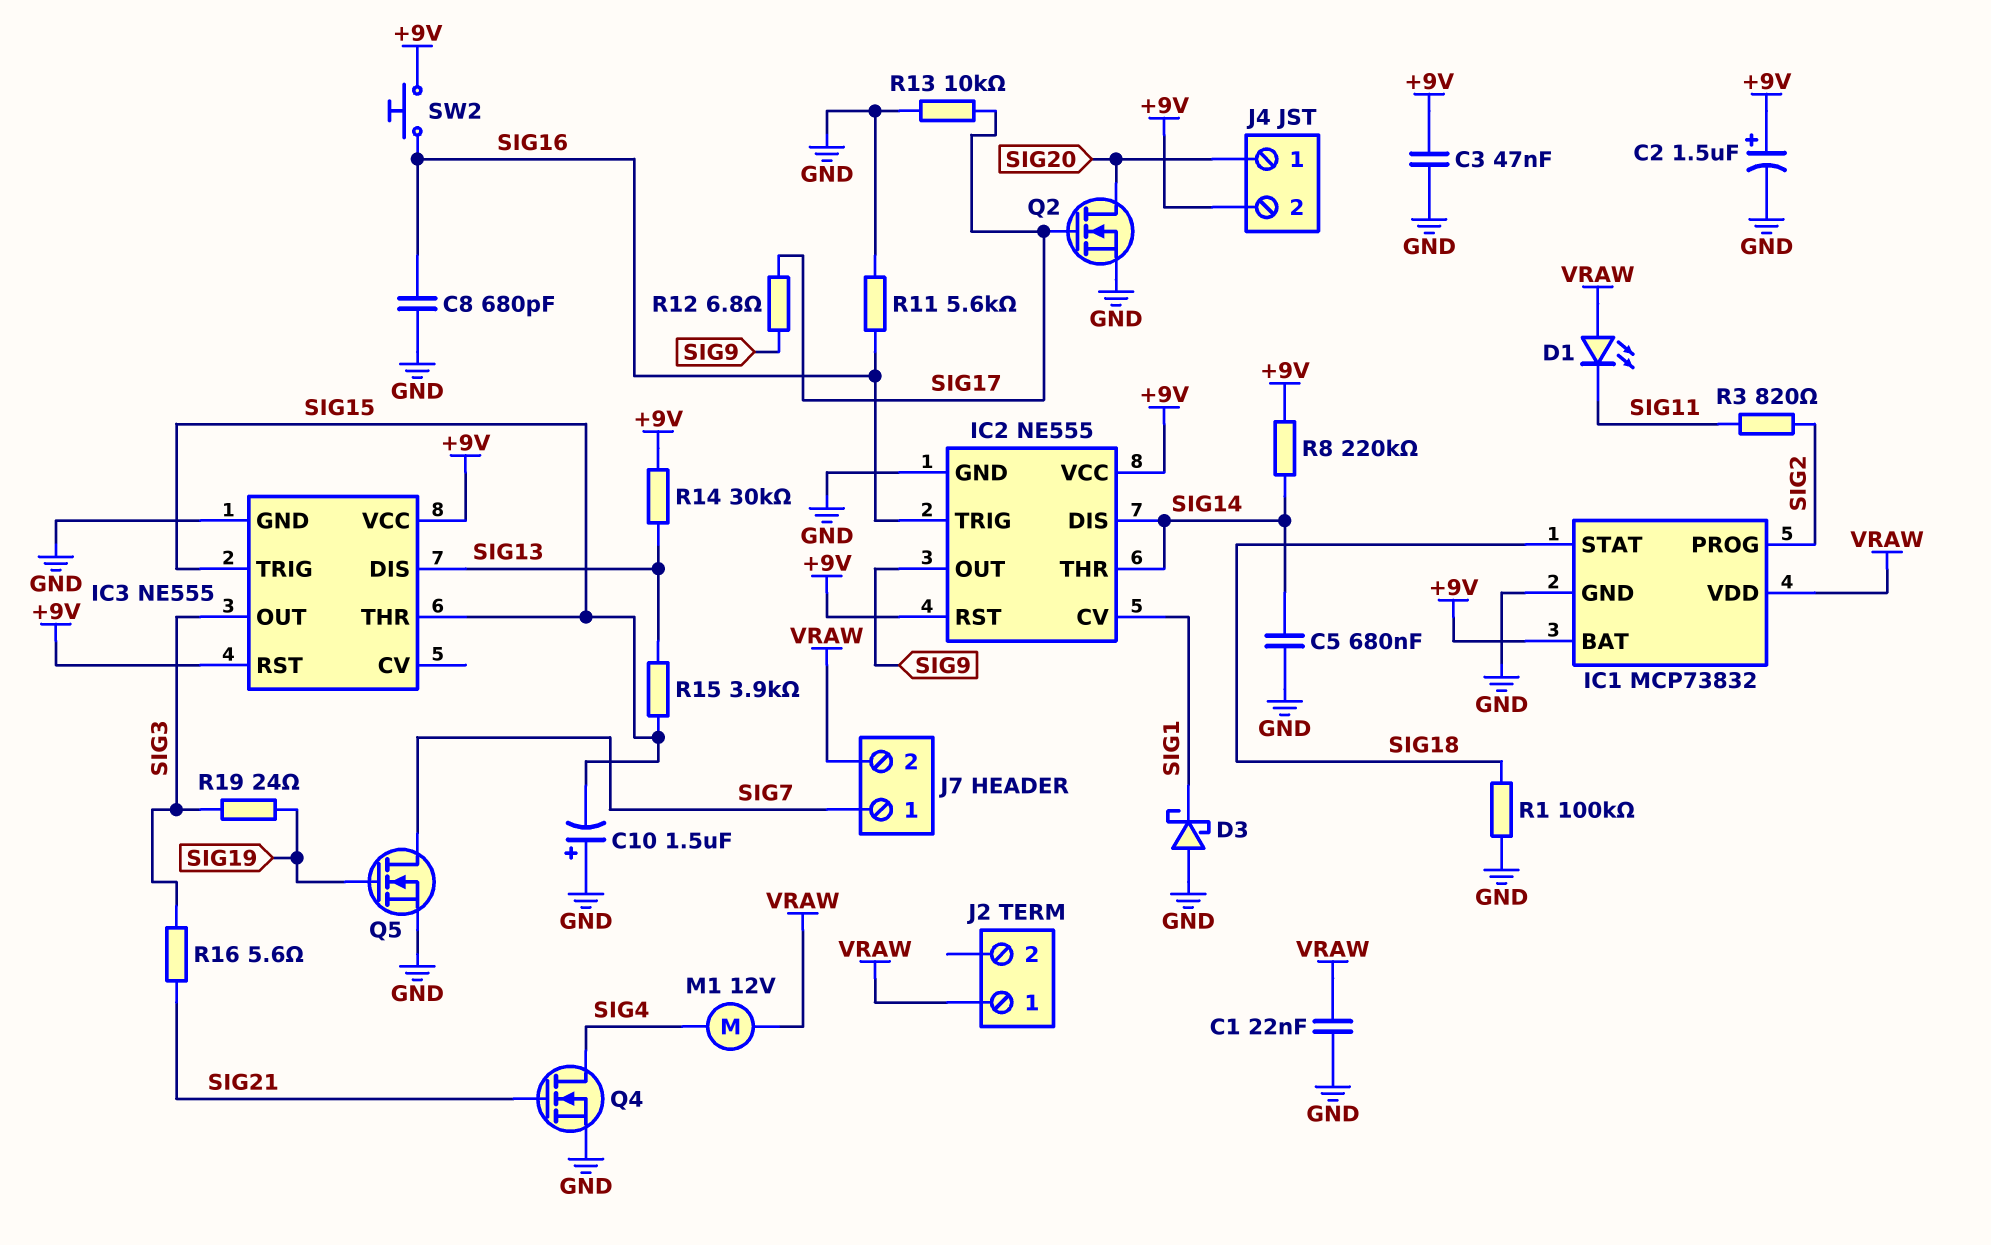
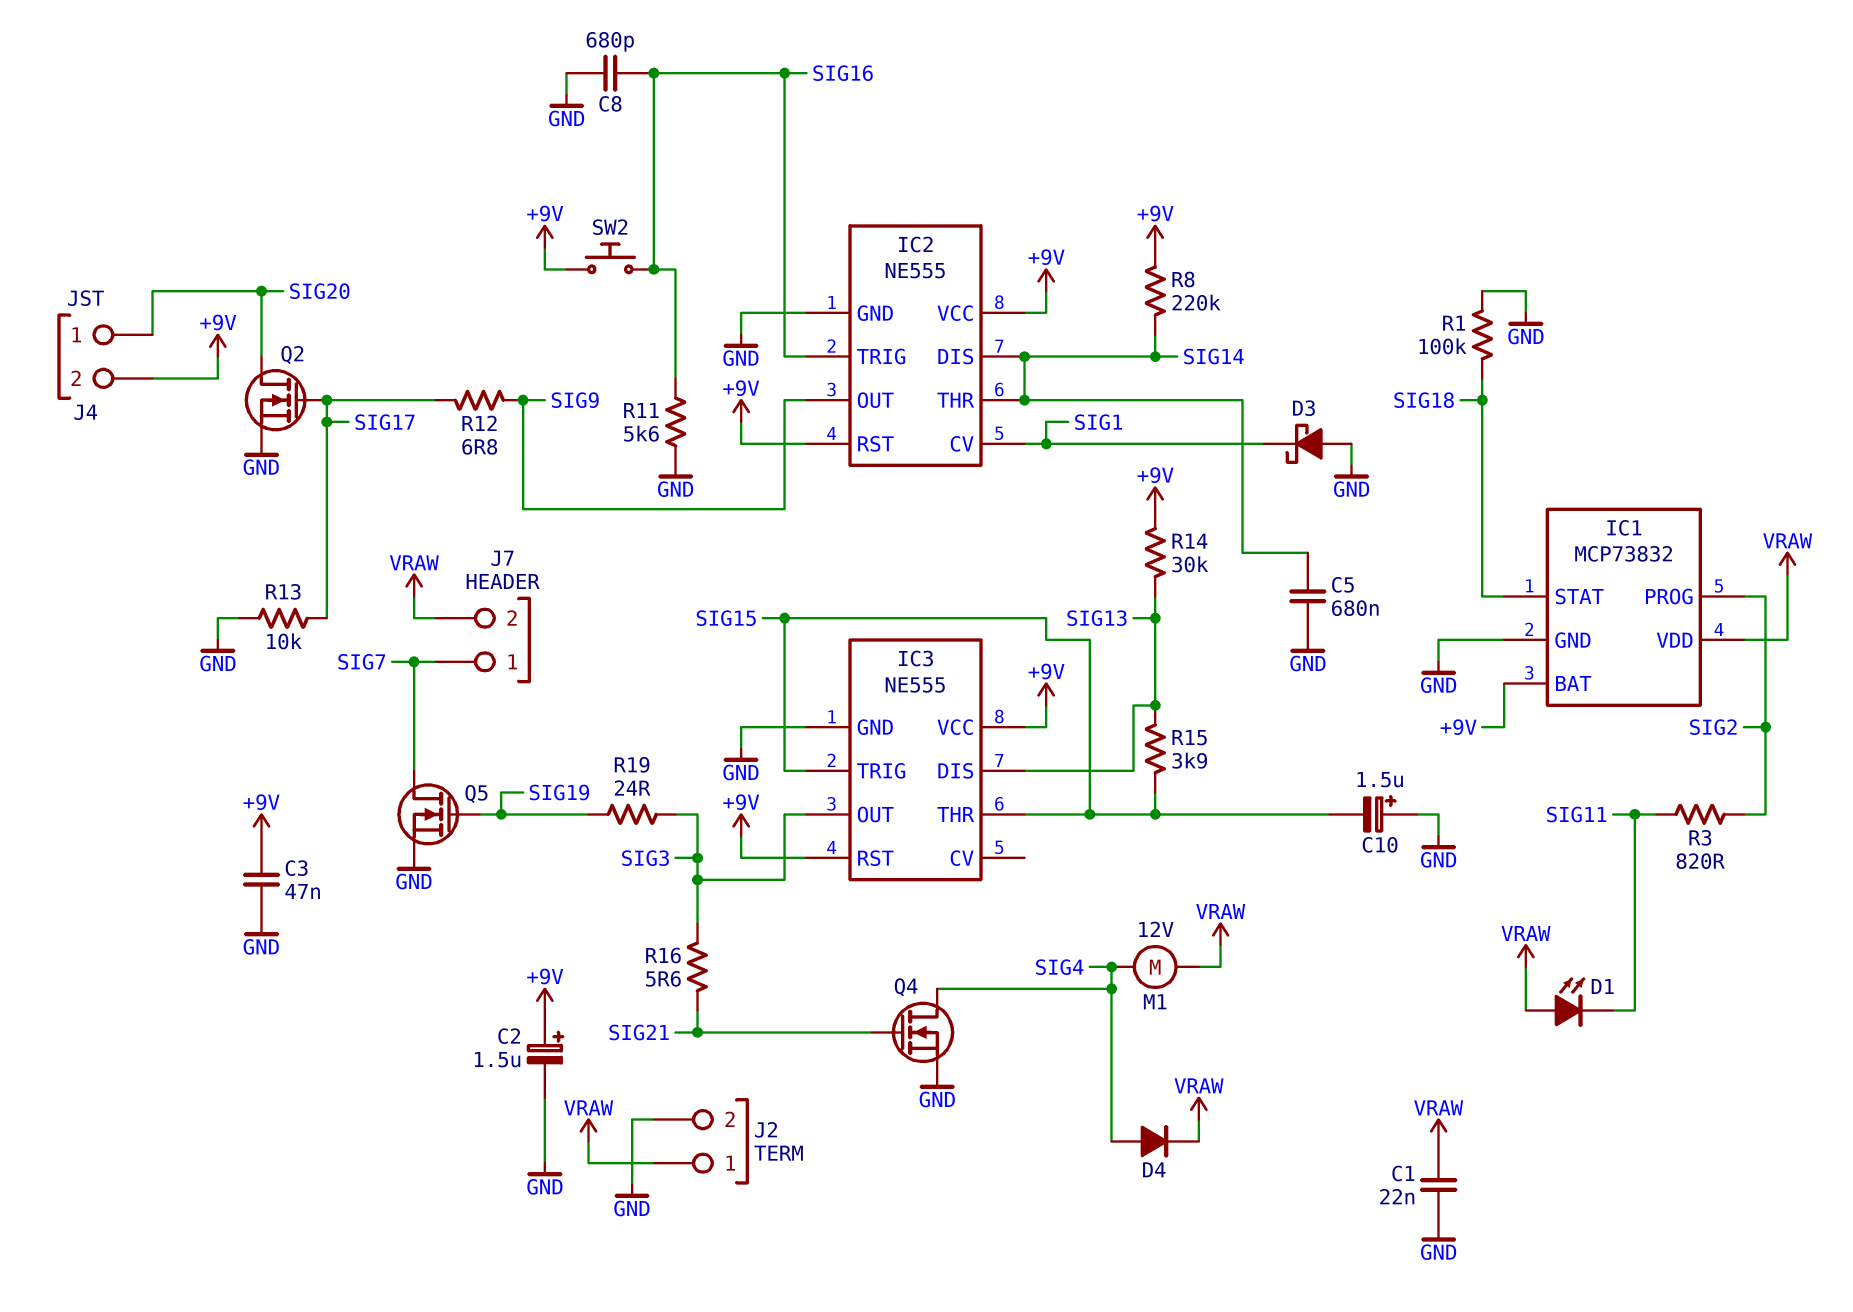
D4: none -> diode (A SIG4, K VRAW)
J2 pin 2: none -> GND

